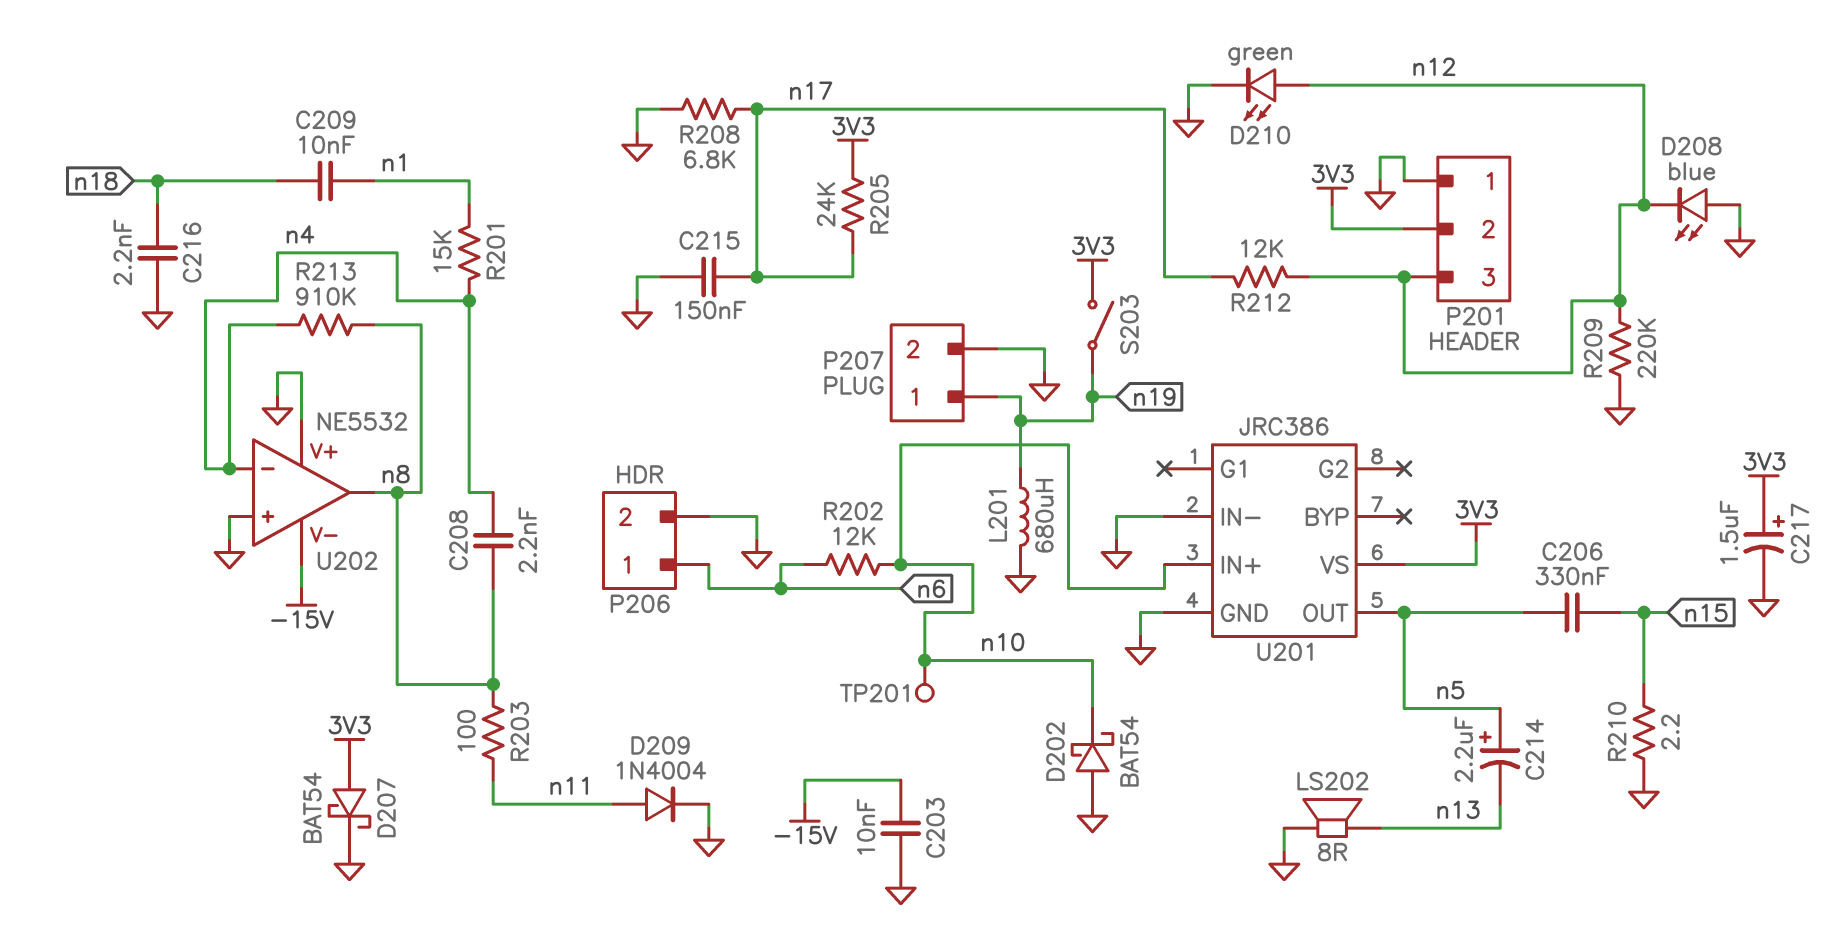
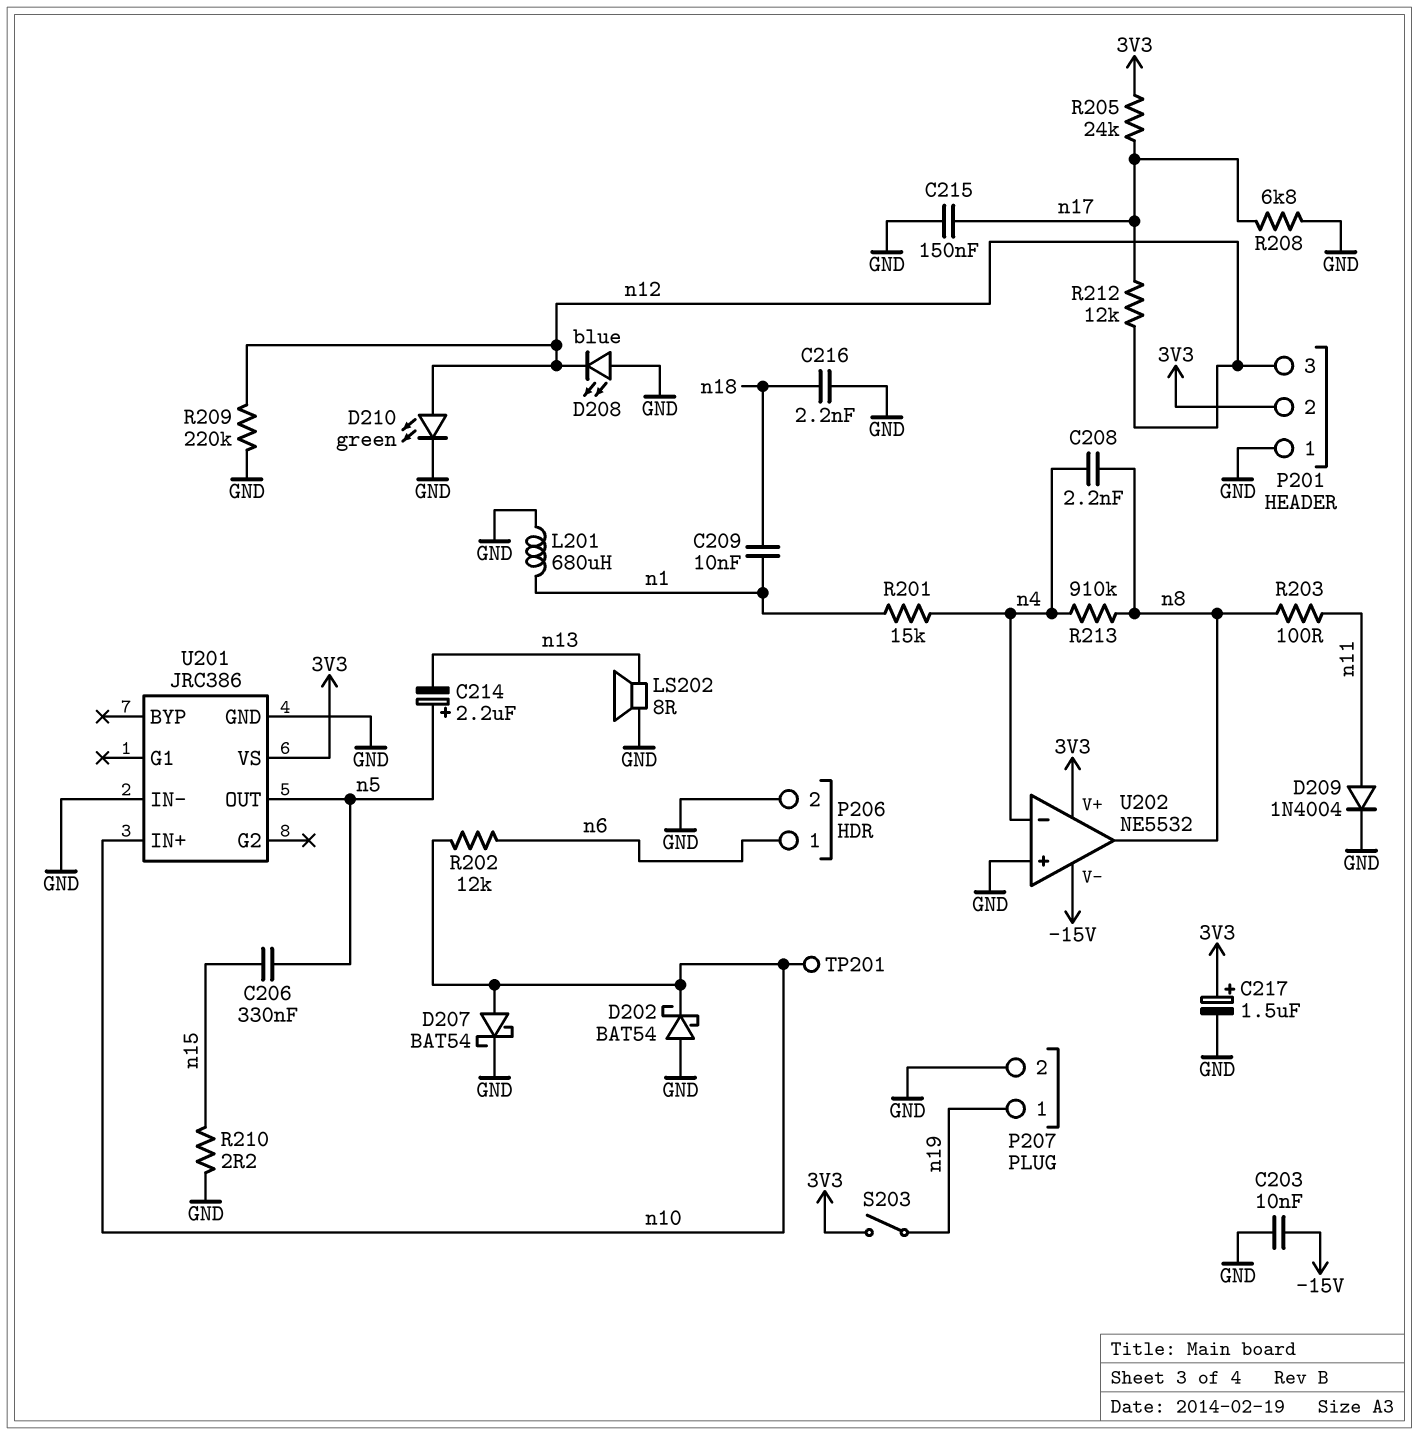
D207: schottky BAT54 (A 3V3, K GND) -> schottky BAT54 (A n10, K GND)
L201: 680uH (GND, n19) -> 680uH (GND, n1)
U202 pin V+: GND -> 3V3

